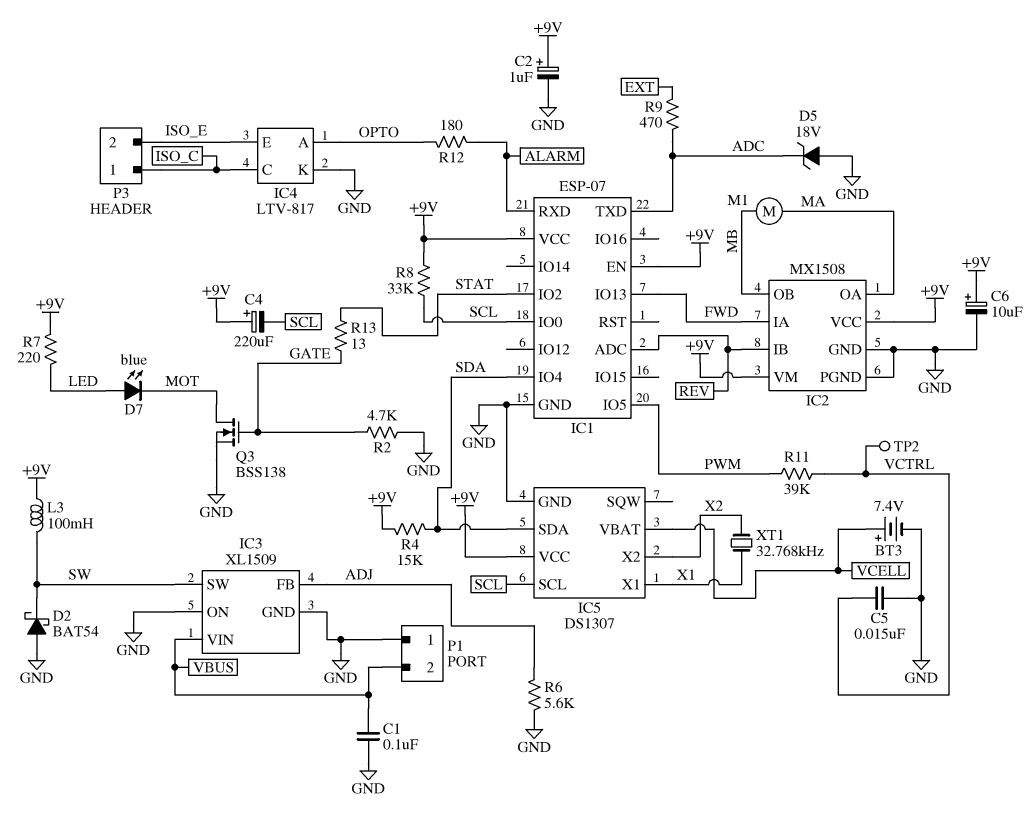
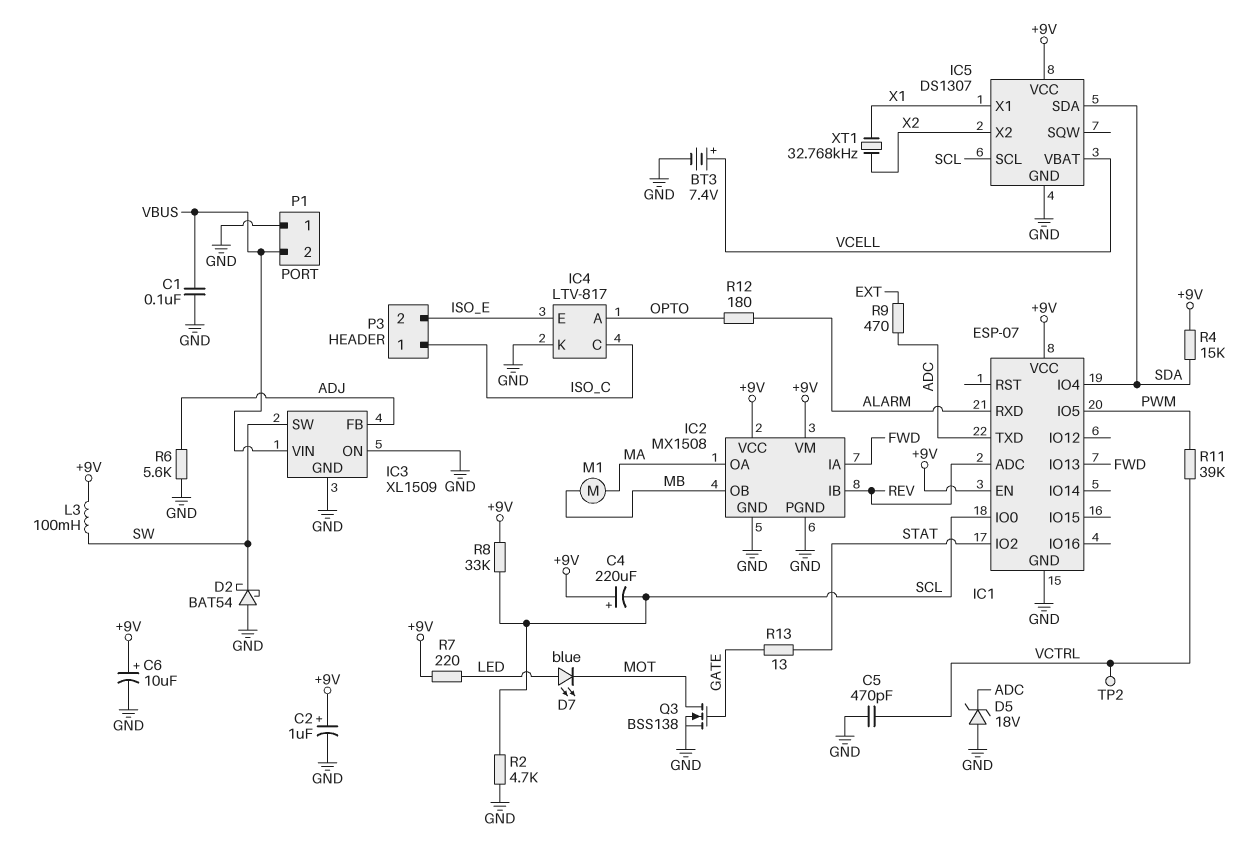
C5: 15nF (GND, VCTRL) -> 470pF (GND, VCTRL)
R2: 4.7k (GATE, GND) -> 4.7k (GND, SCL)

